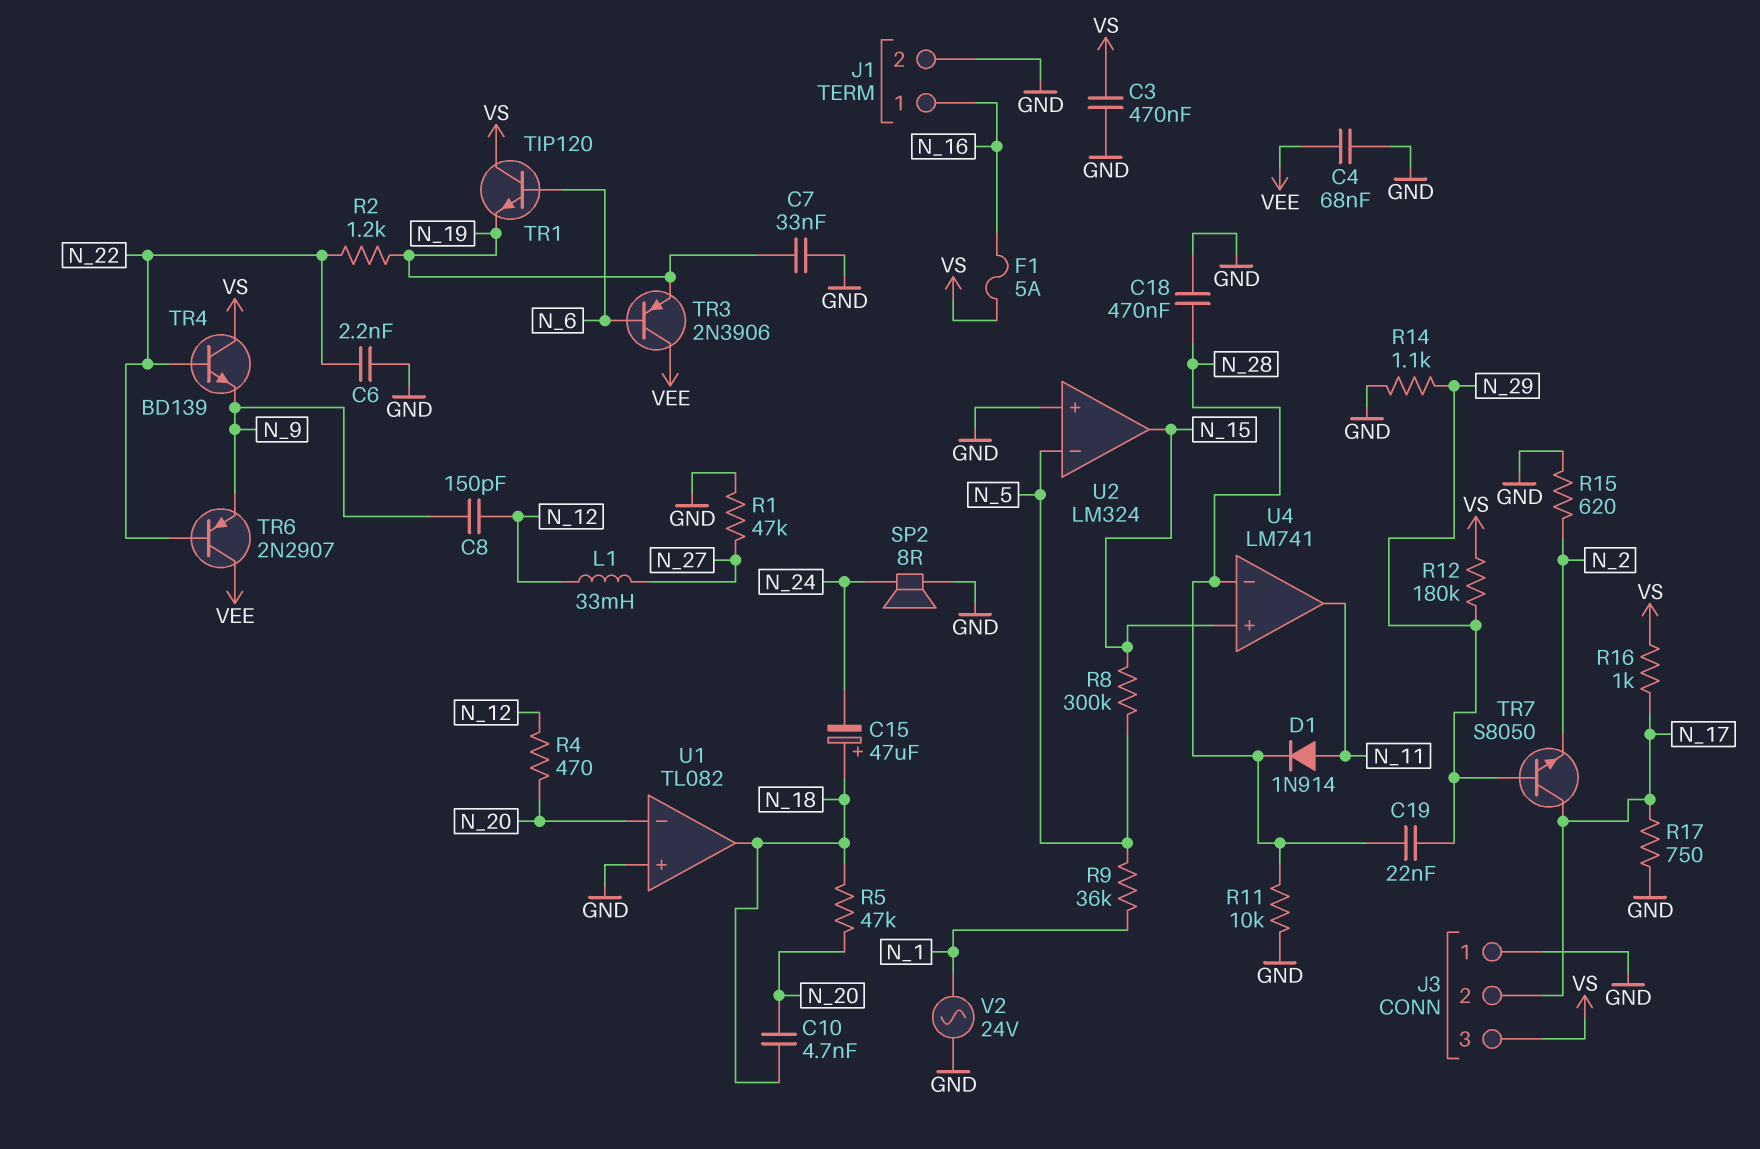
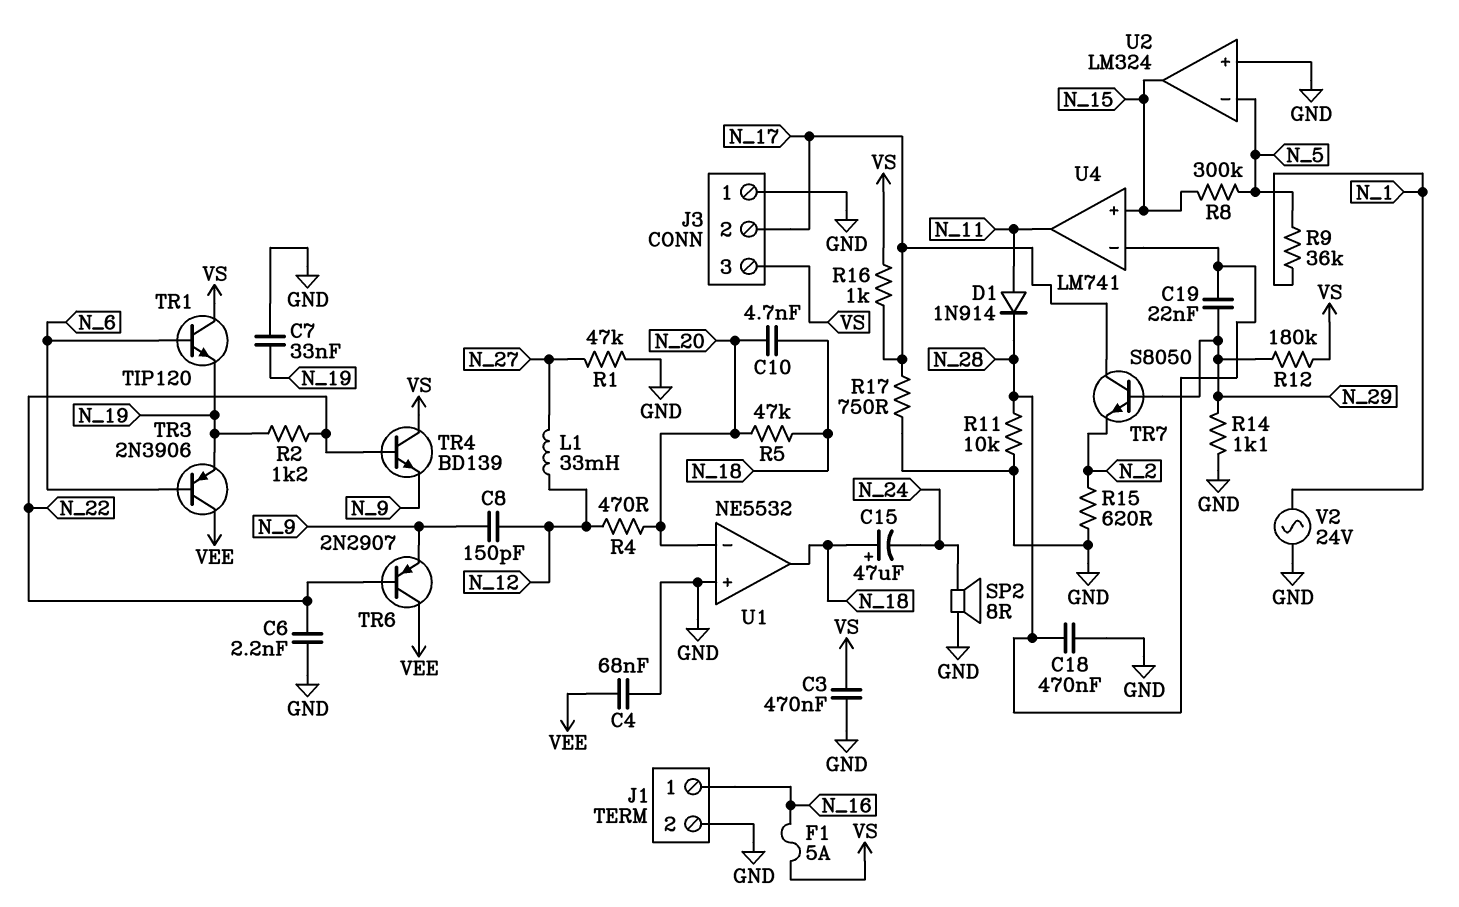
U1: TL082 -> NE5532

